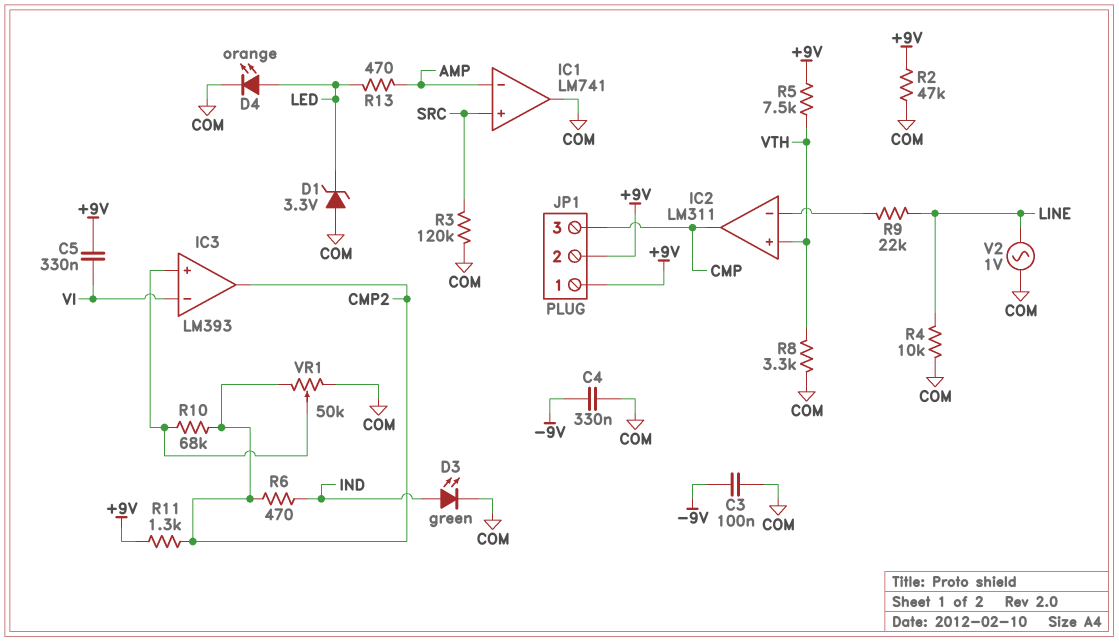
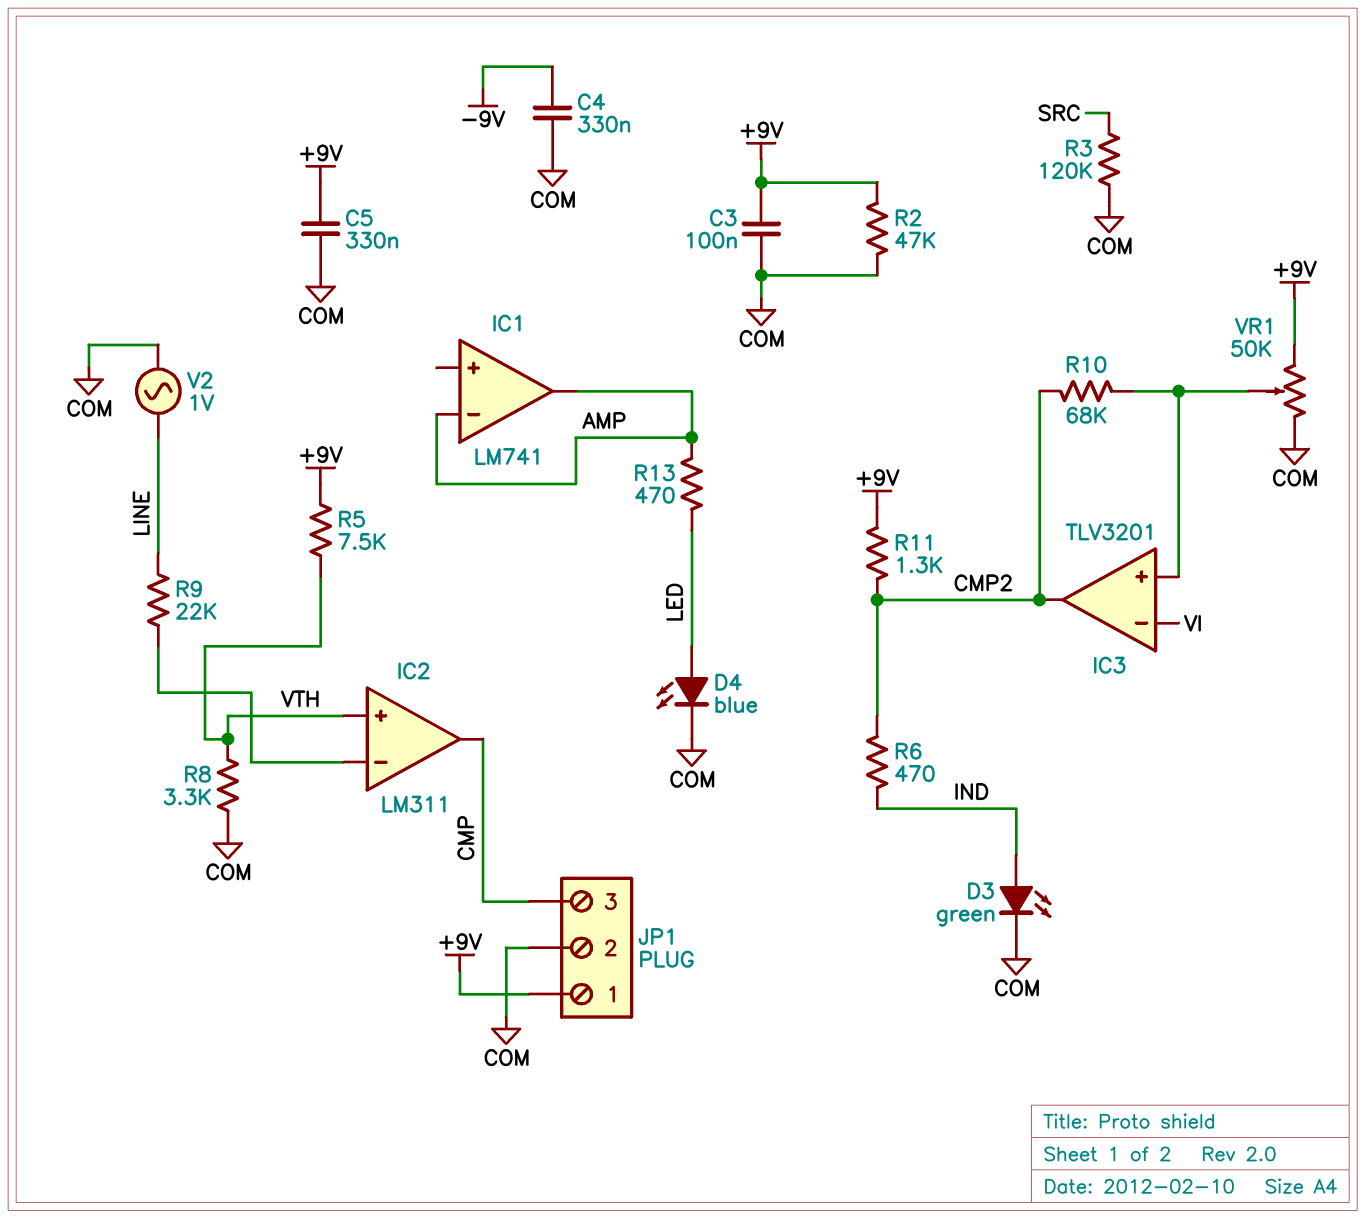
C3: 100nF (-9V, COM) -> 100nF (+9V, COM)
C5: 330nF (+9V, VI) -> 330nF (+9V, COM)
D1: zener 3.3V (A COM, K LED) -> none
D4: LED orange (A LED, K COM) -> LED blue (A LED, K COM)
IC1 pin in+: SRC -> none
IC1 pin out: COM -> AMP
IC3: LM393 -> TLV3201
JP1 pin 2: +9V -> COM
R4: 10k (COM, LINE) -> none
VR1: 50k (CMP2, COM, wiper IC3/in+) -> 50k (+9V, COM, wiper IC3/in+)

